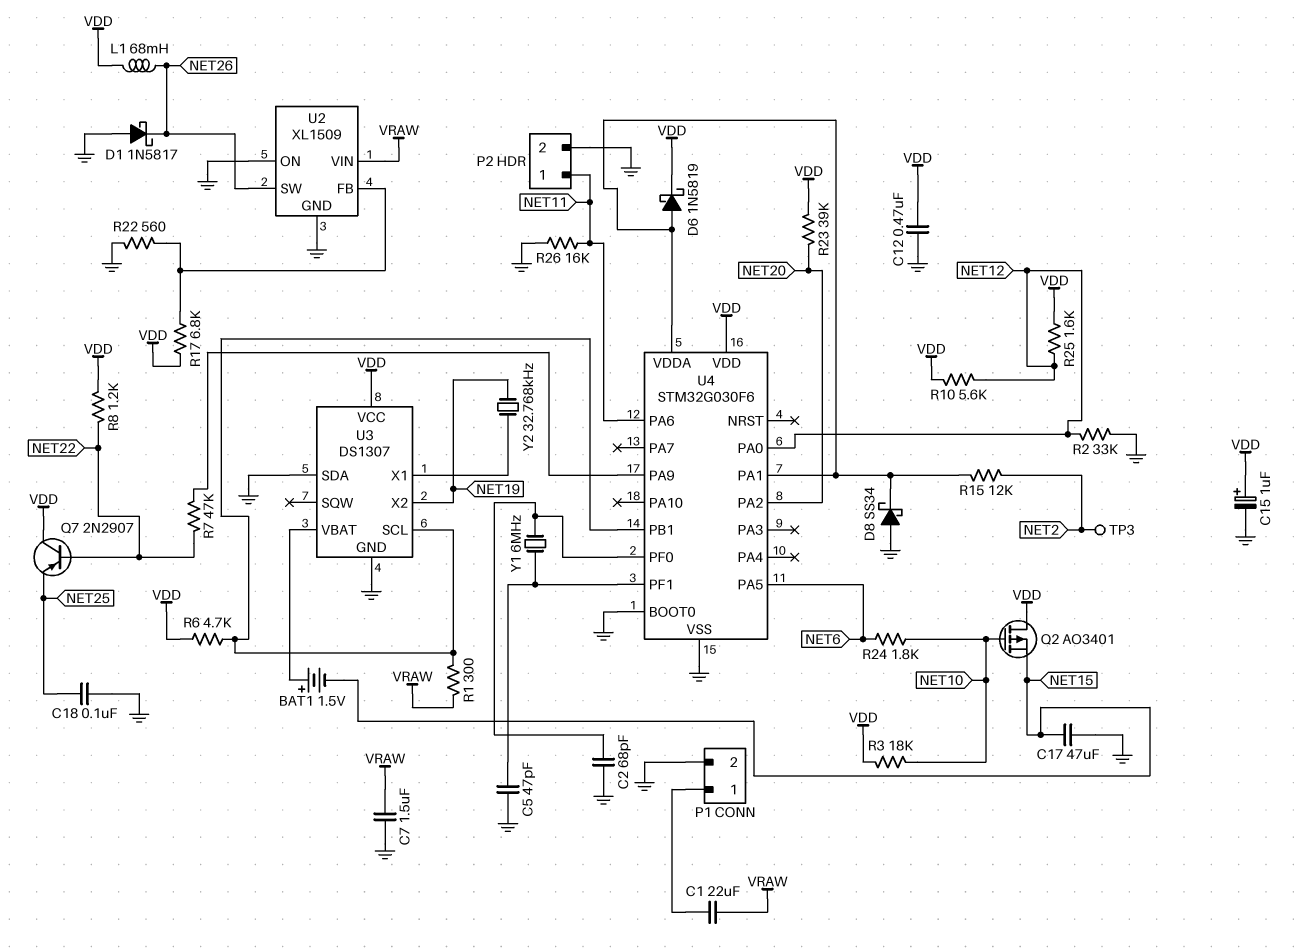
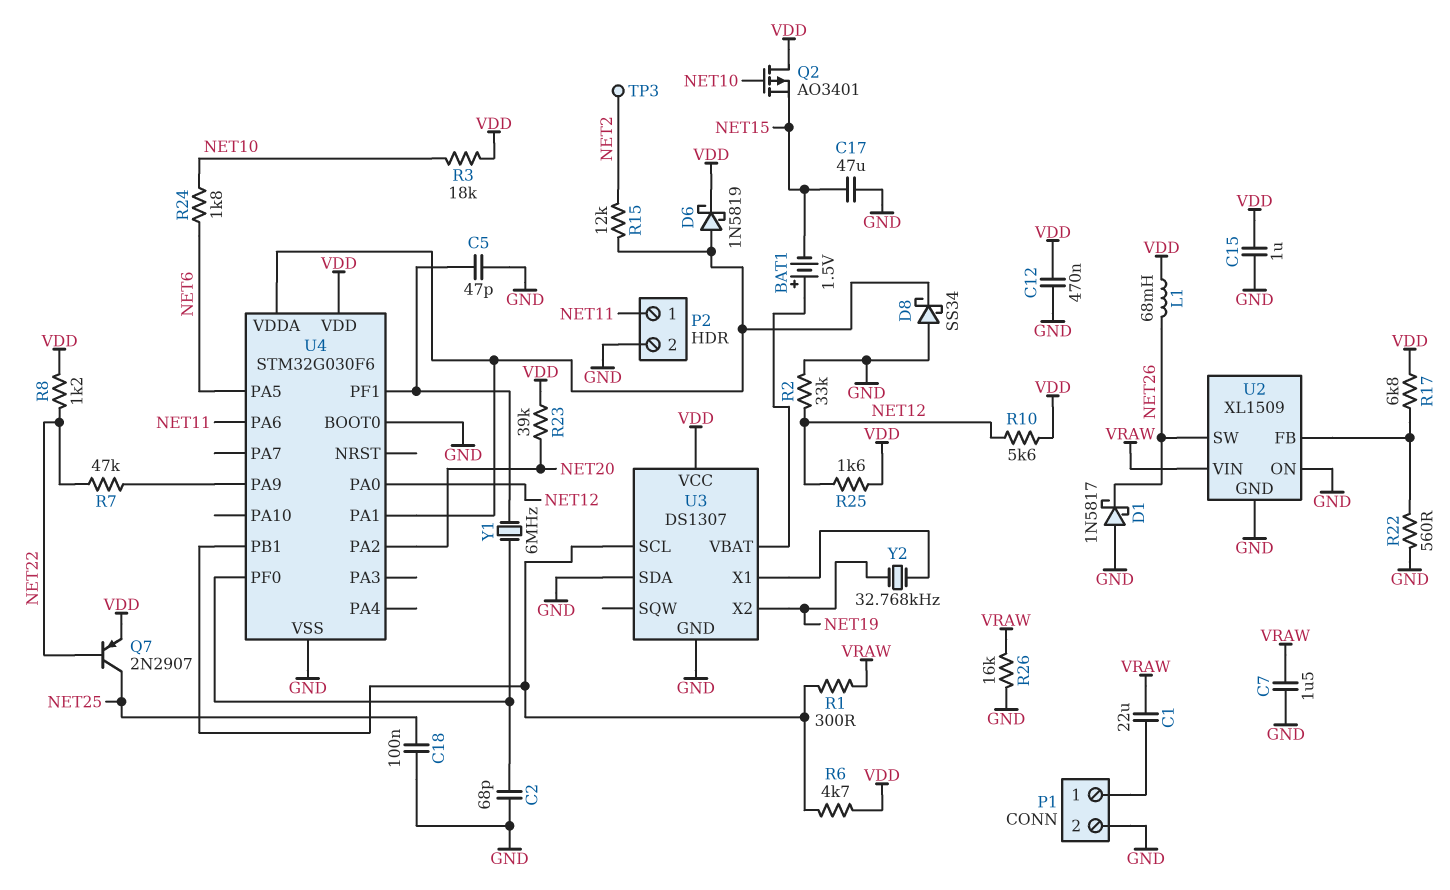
C15: 1uF (plus VDD, minus GND) -> 1uF (GND, VDD)
Q7: PNP 2N2907 (B NET22, C VDD, E NET25) -> PNP 2N2907 (B NET22, C NET25, E VDD)
R26: 16k (GND, NET11) -> 16k (GND, VRAW)

